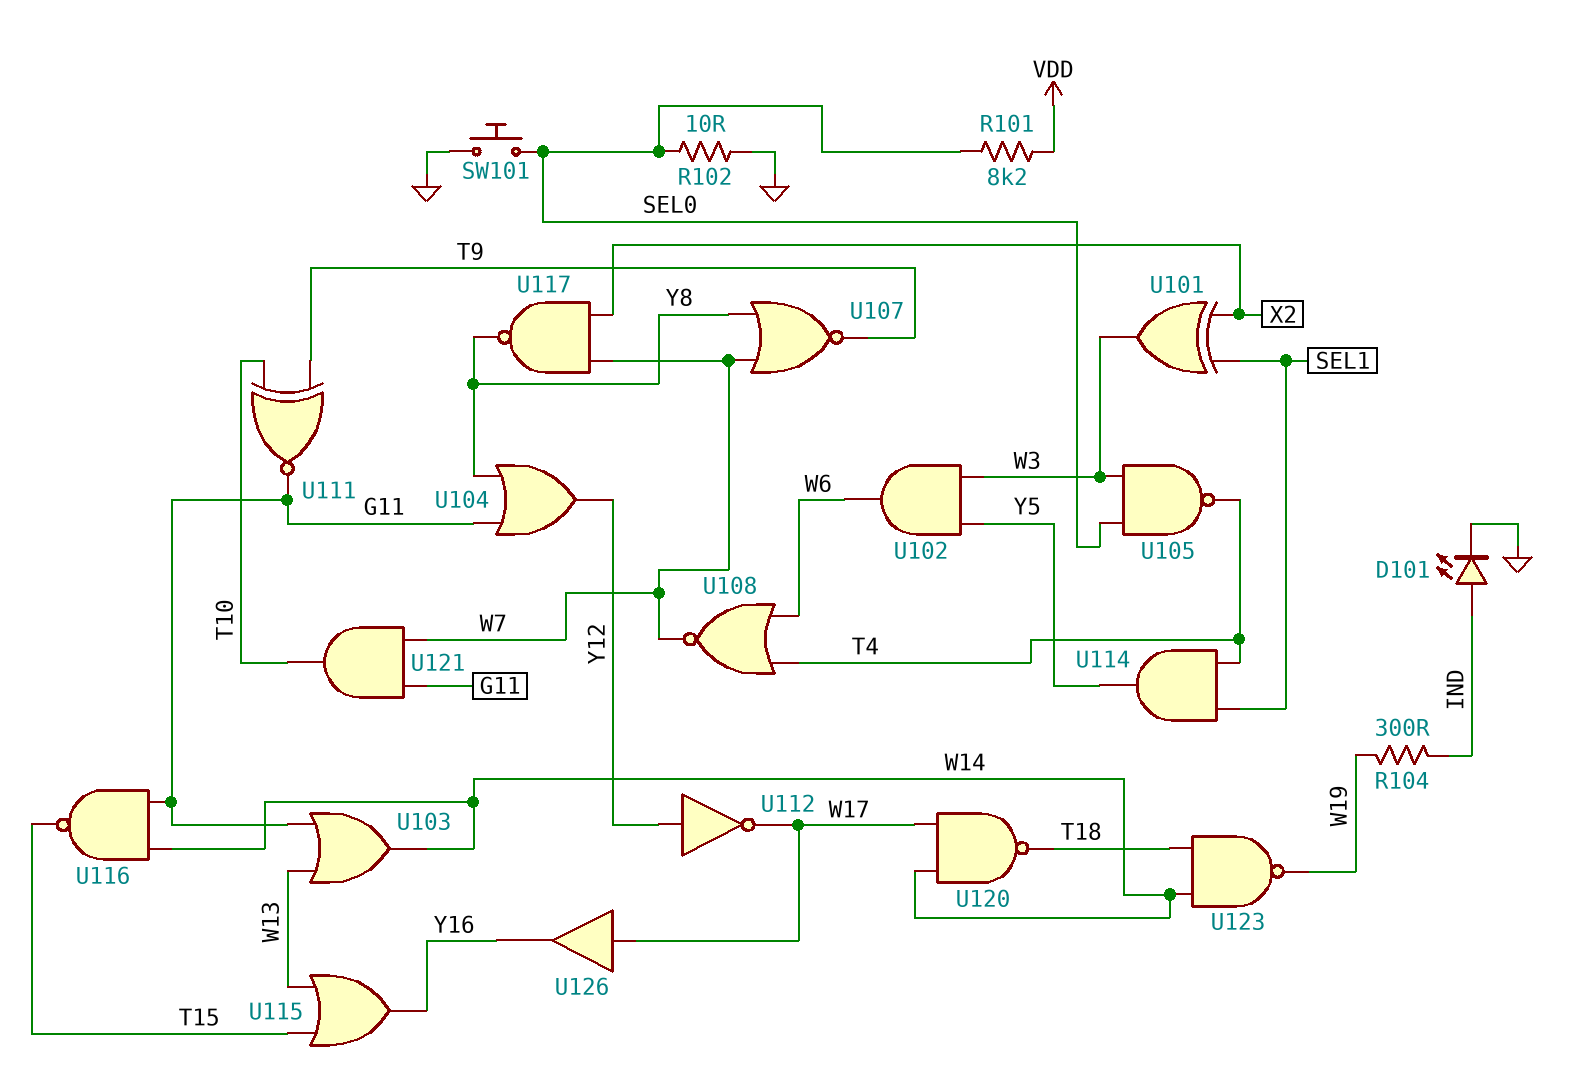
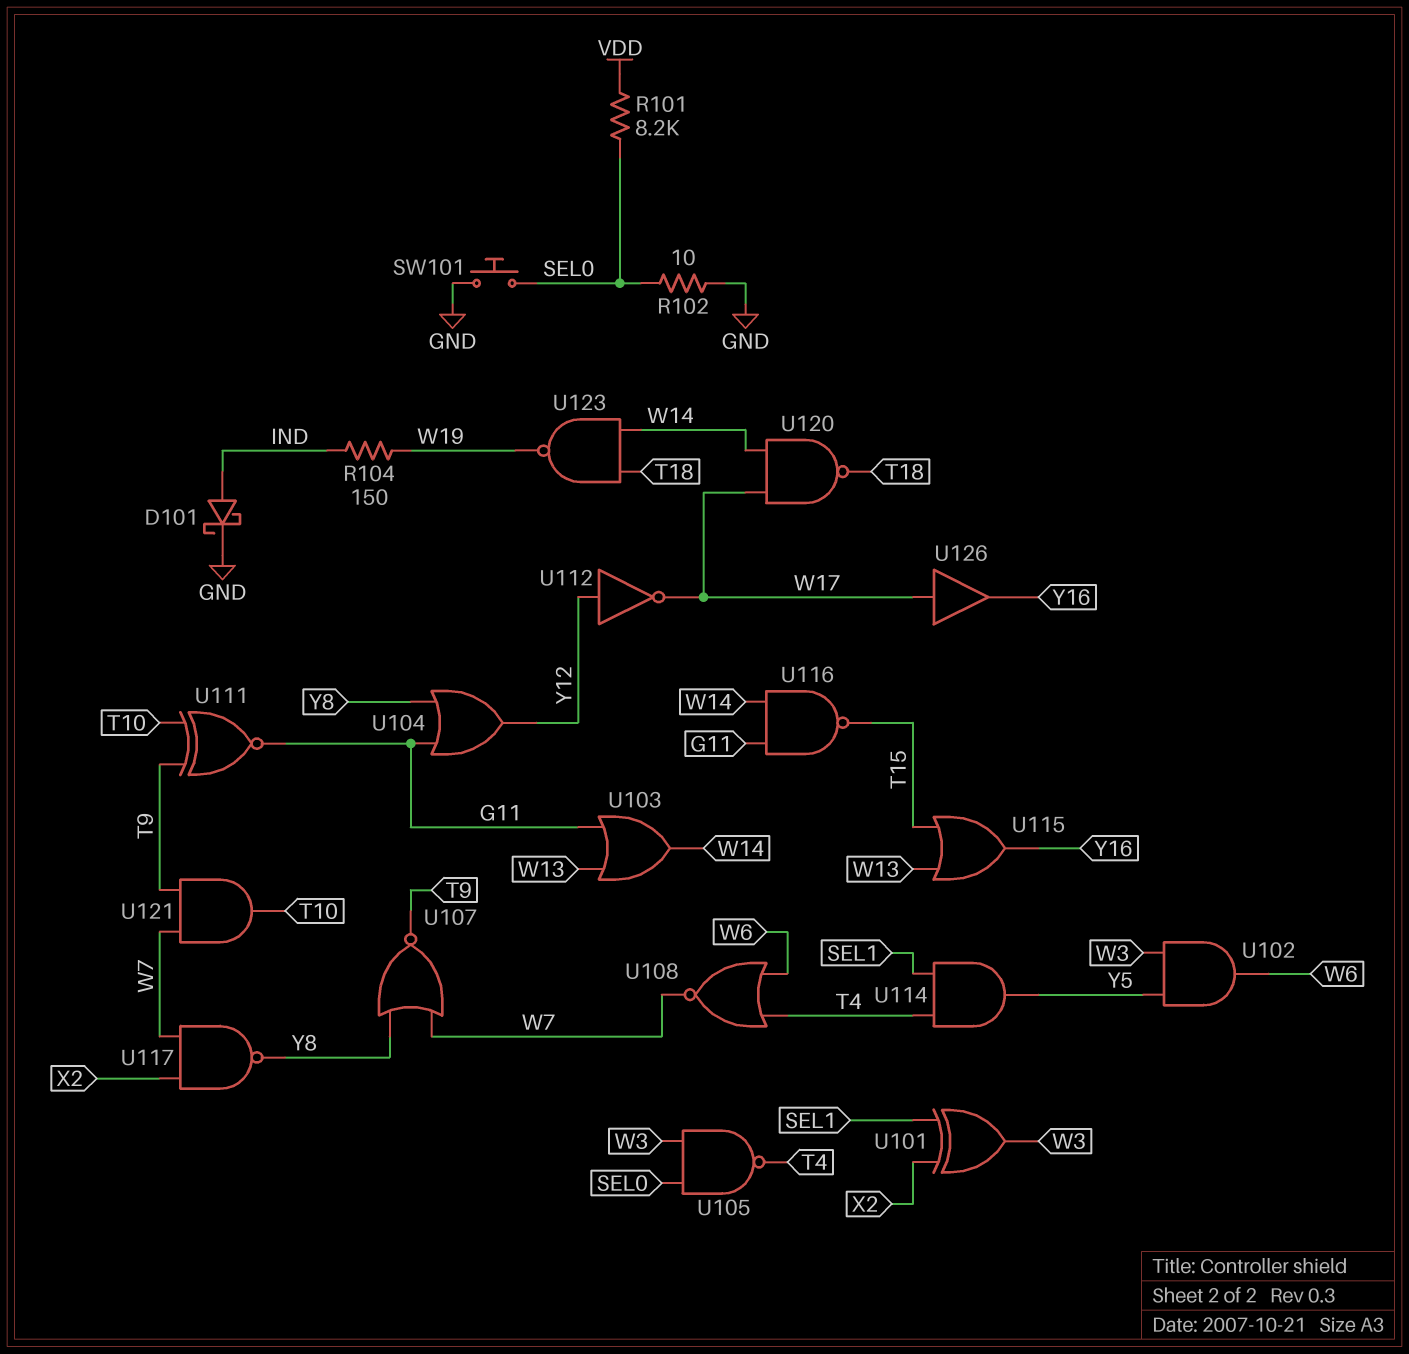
D101: LED (A IND, K GND) -> schottky (A IND, K GND)
R104: 300 (IND, W19) -> 150 (IND, W19)
U121: AND (in G11, in W7, out T10) -> AND (in T9, in W7, out T10)

